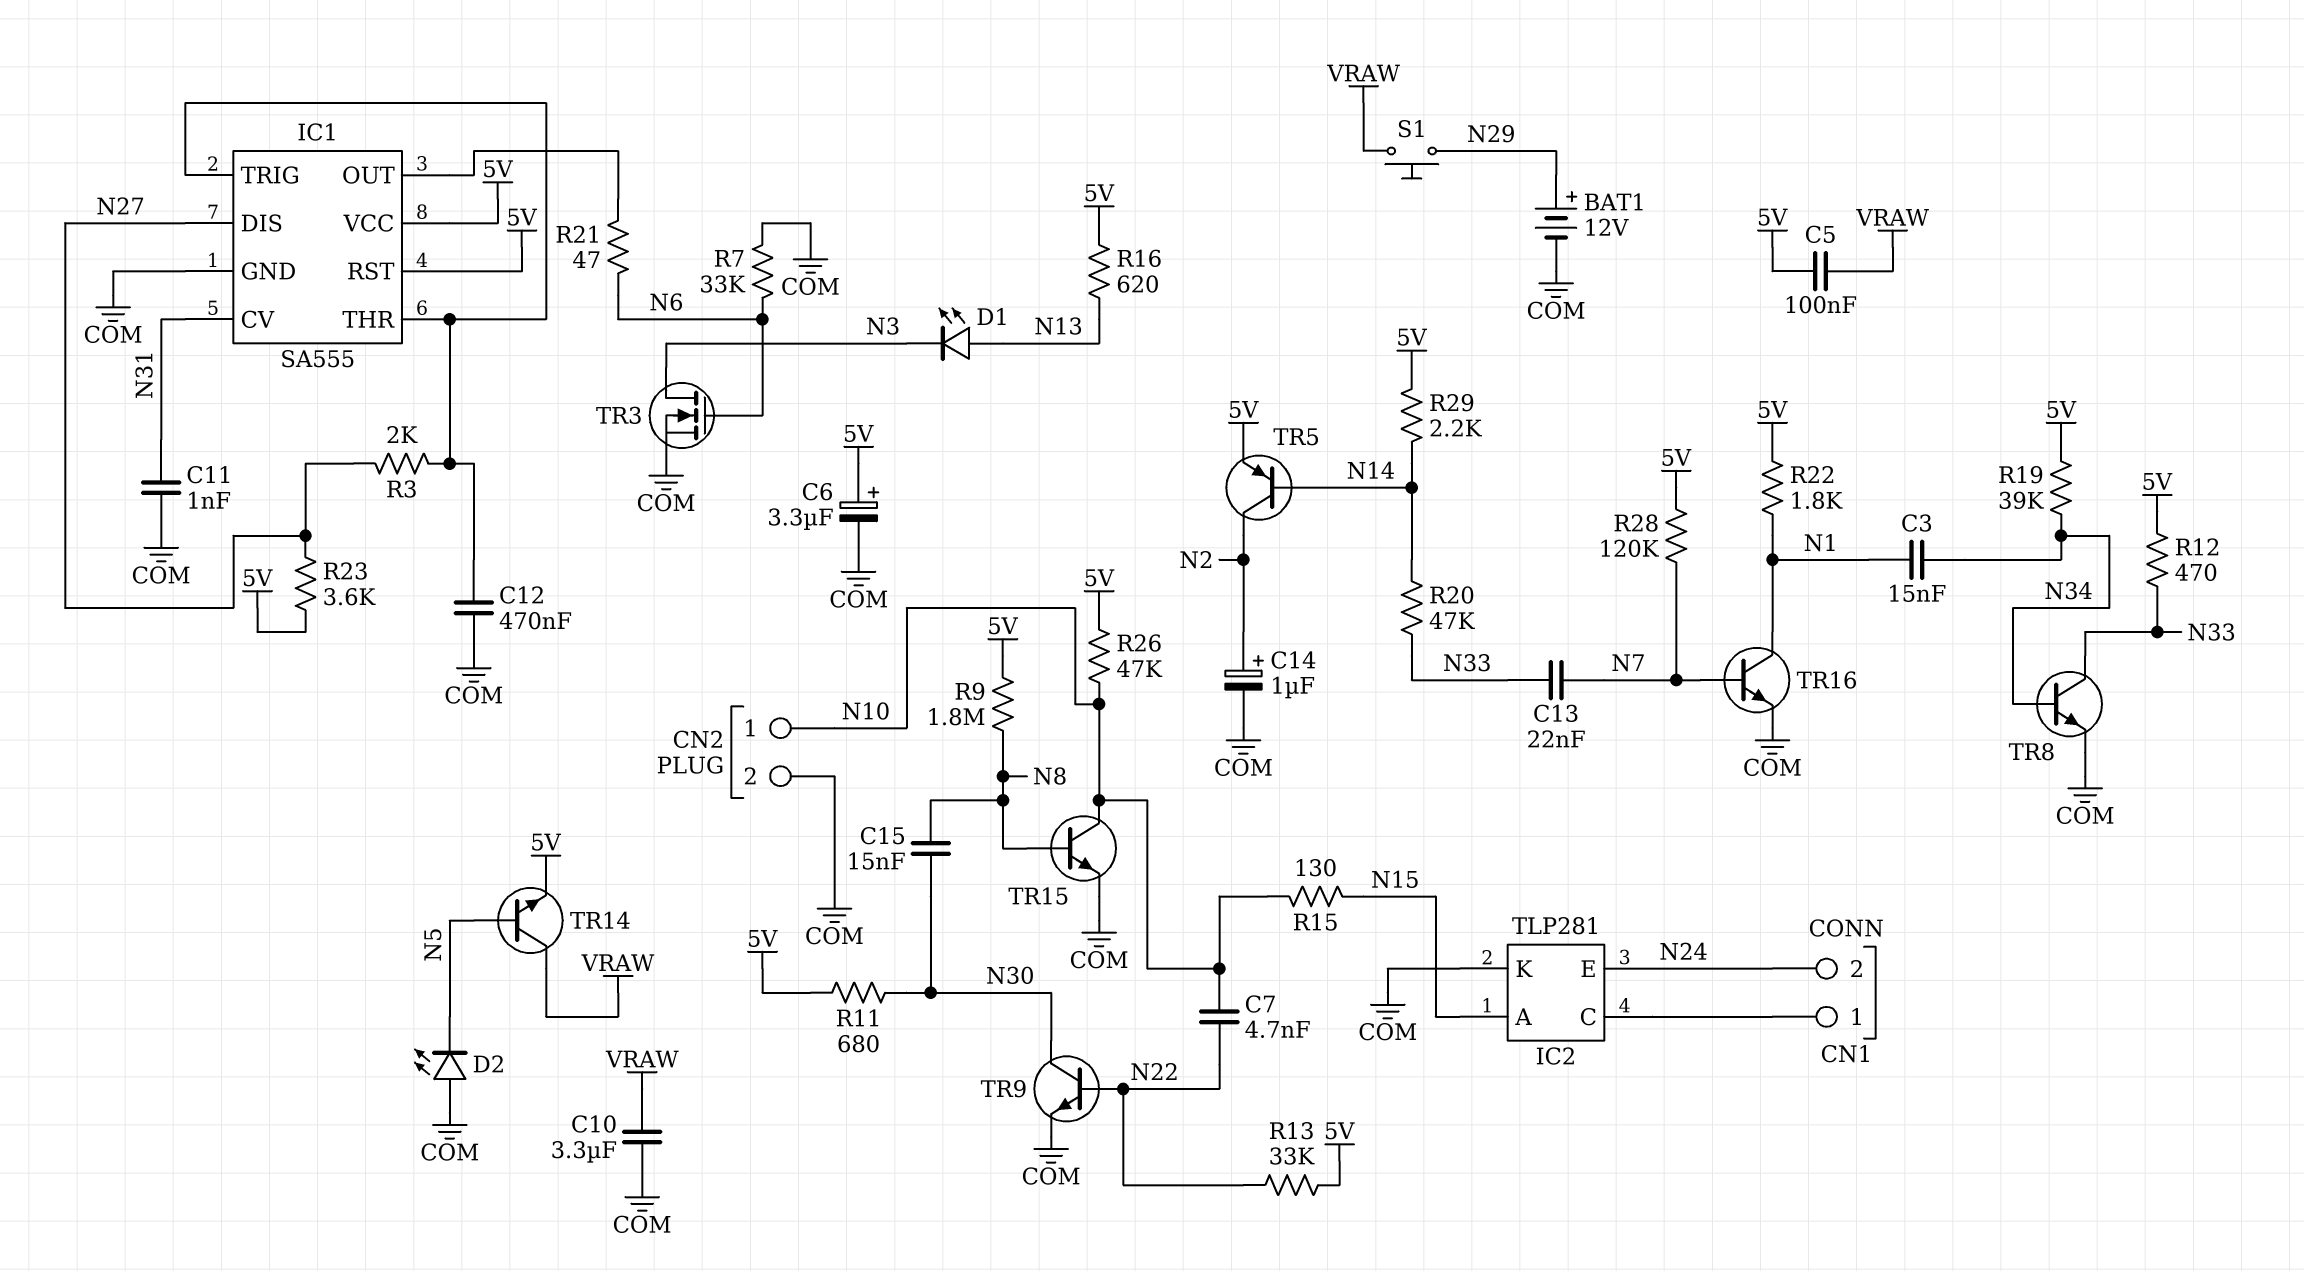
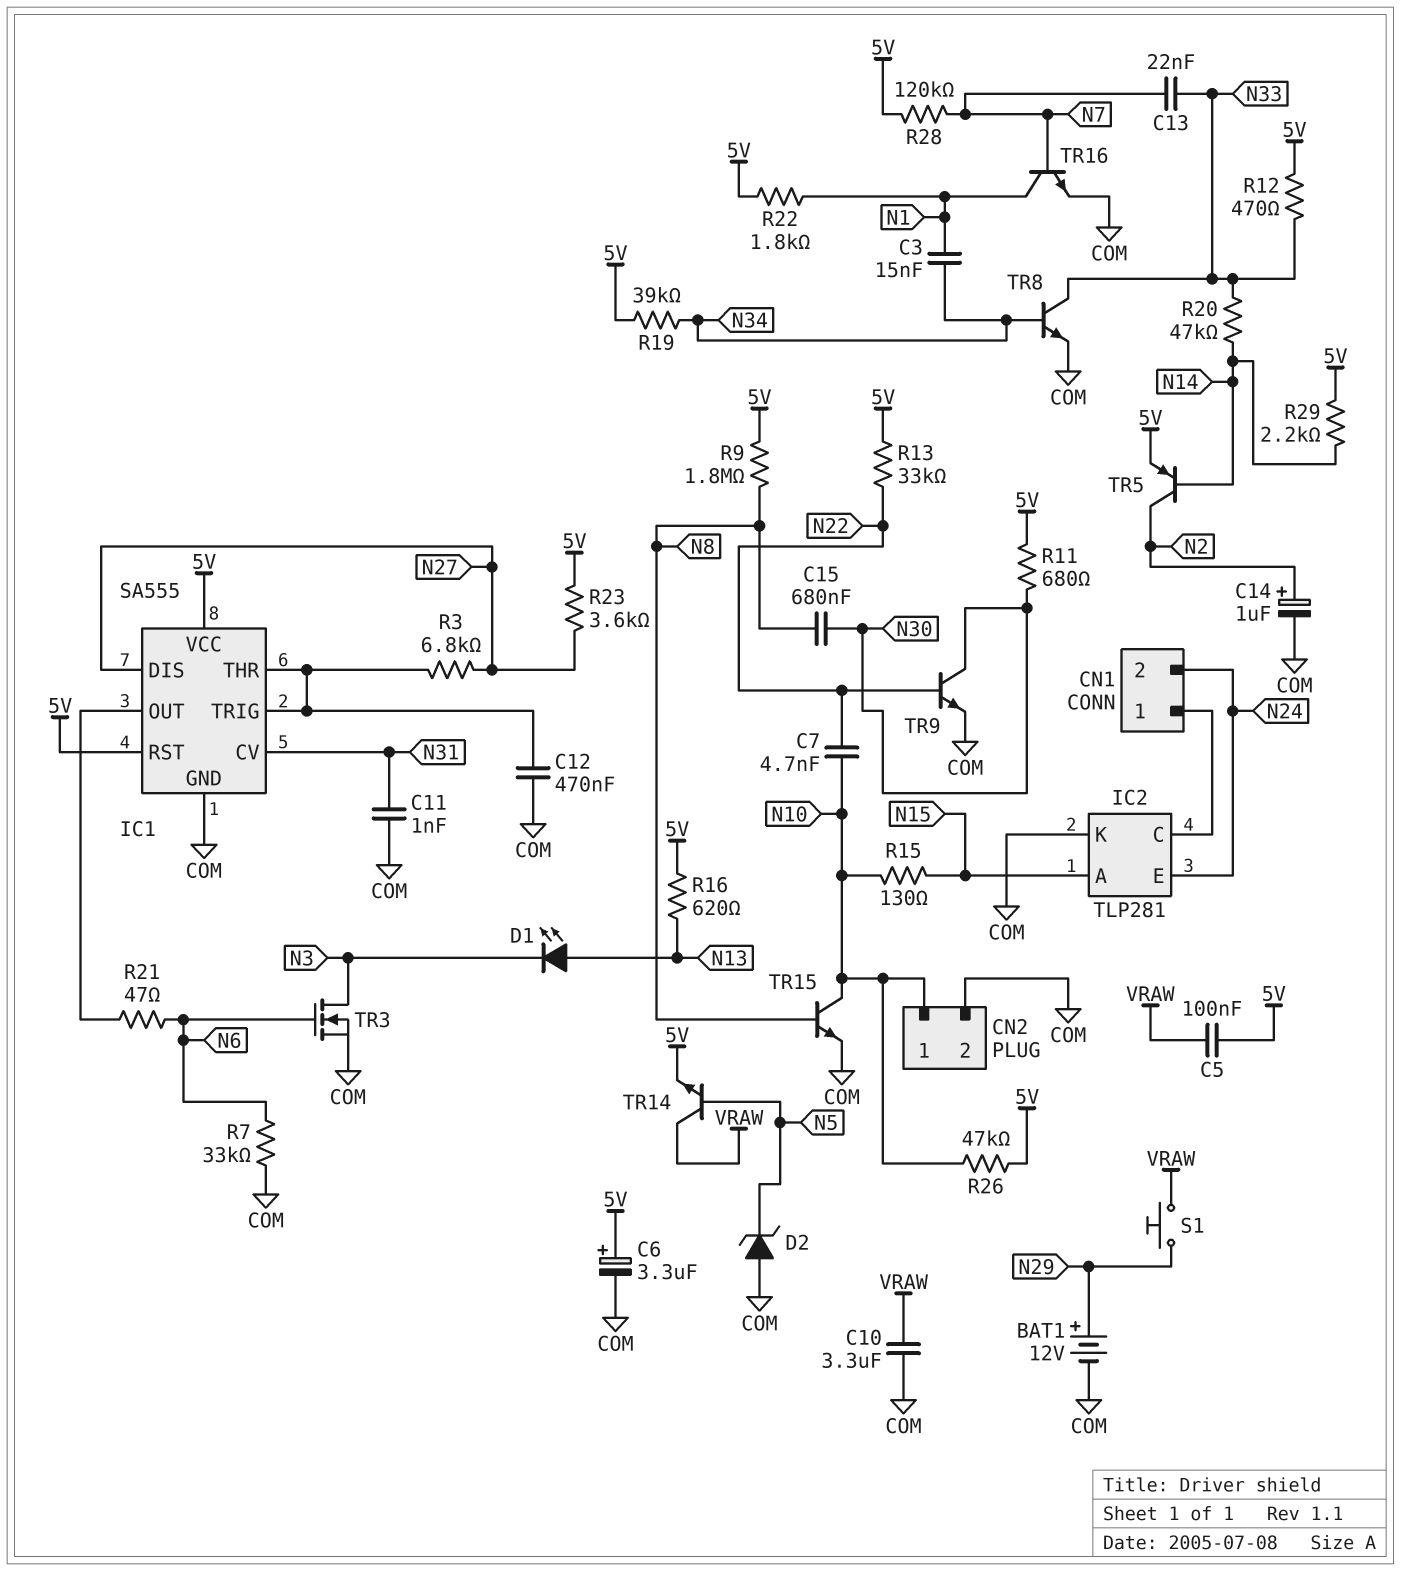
C15: 15nF (N8, N30) -> 680nF (N8, N30)
D2: LED (A COM, K N5) -> zener (A COM, K N5)
R3: 2k (IC1/THR, N27) -> 6.8k (IC1/THR, N27)

